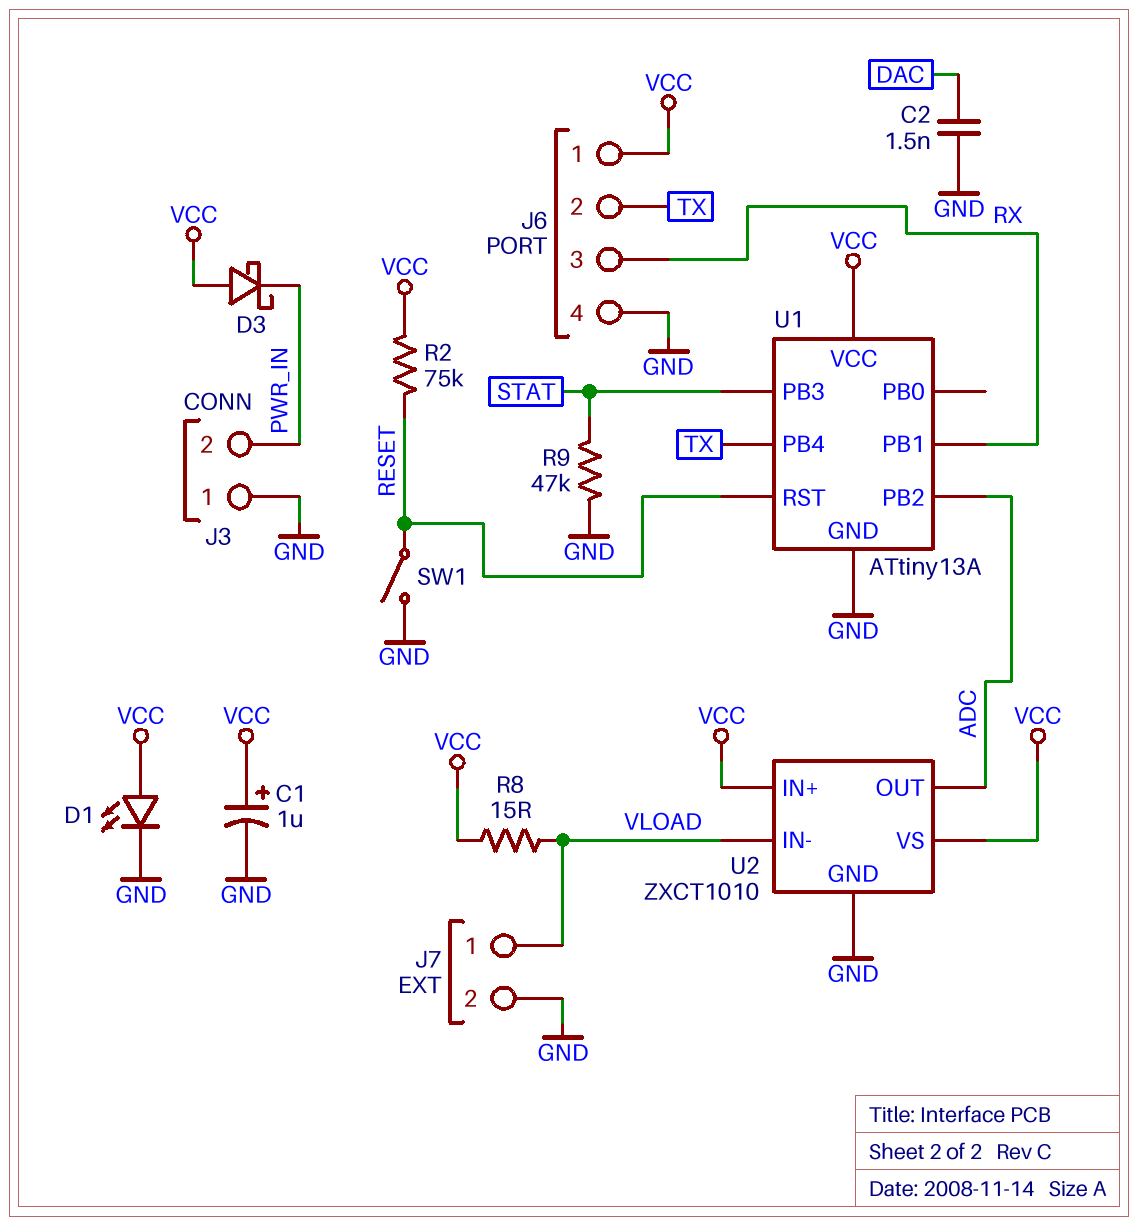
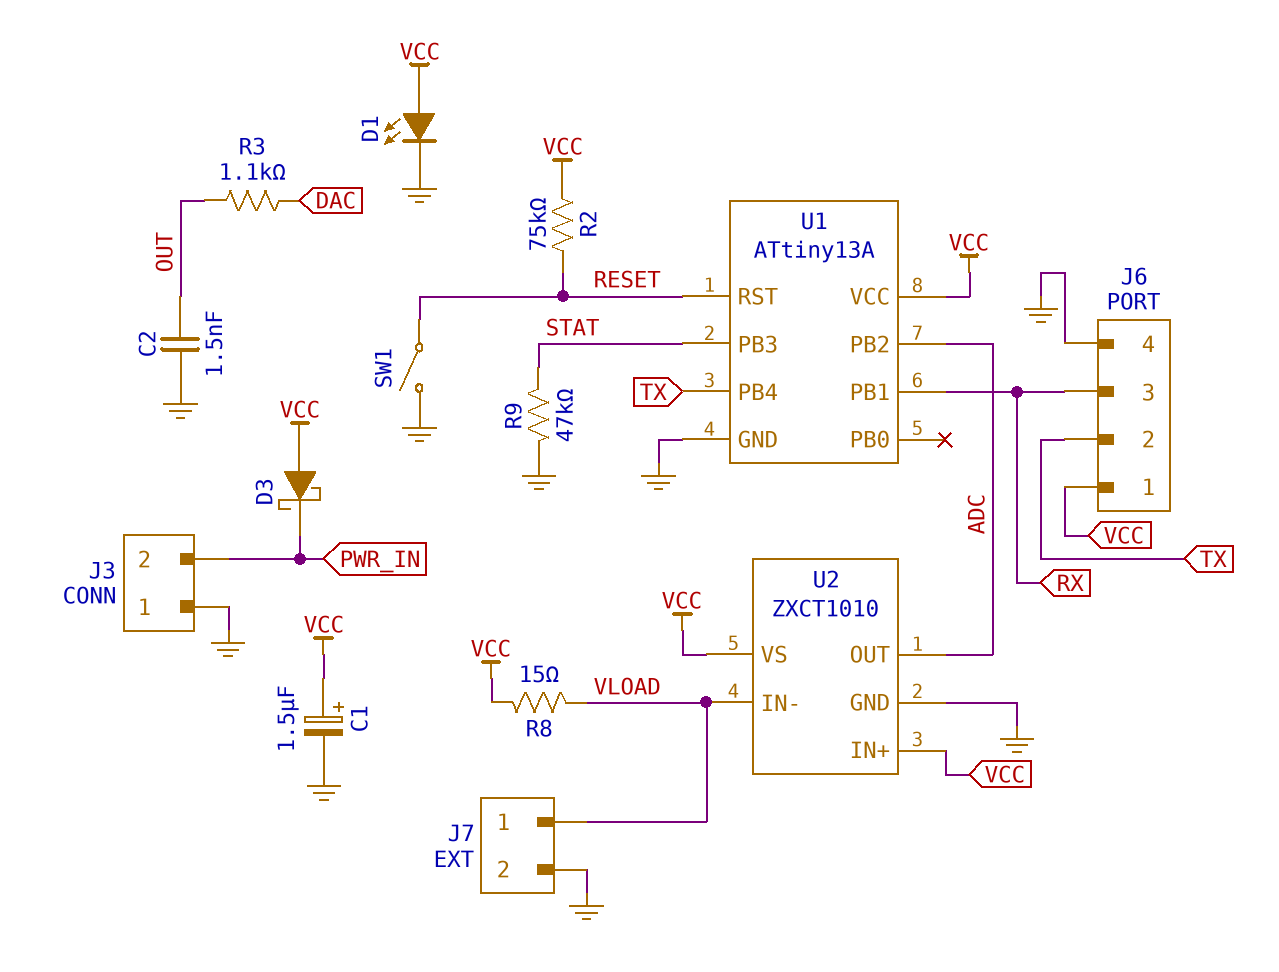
C1: 1uF (plus VCC, minus GND) -> 1.5uF (plus VCC, minus GND)
C2: 1.5nF (DAC, GND) -> 1.5nF (GND, OUT)
R3: none -> 1.1k (DAC, OUT)

